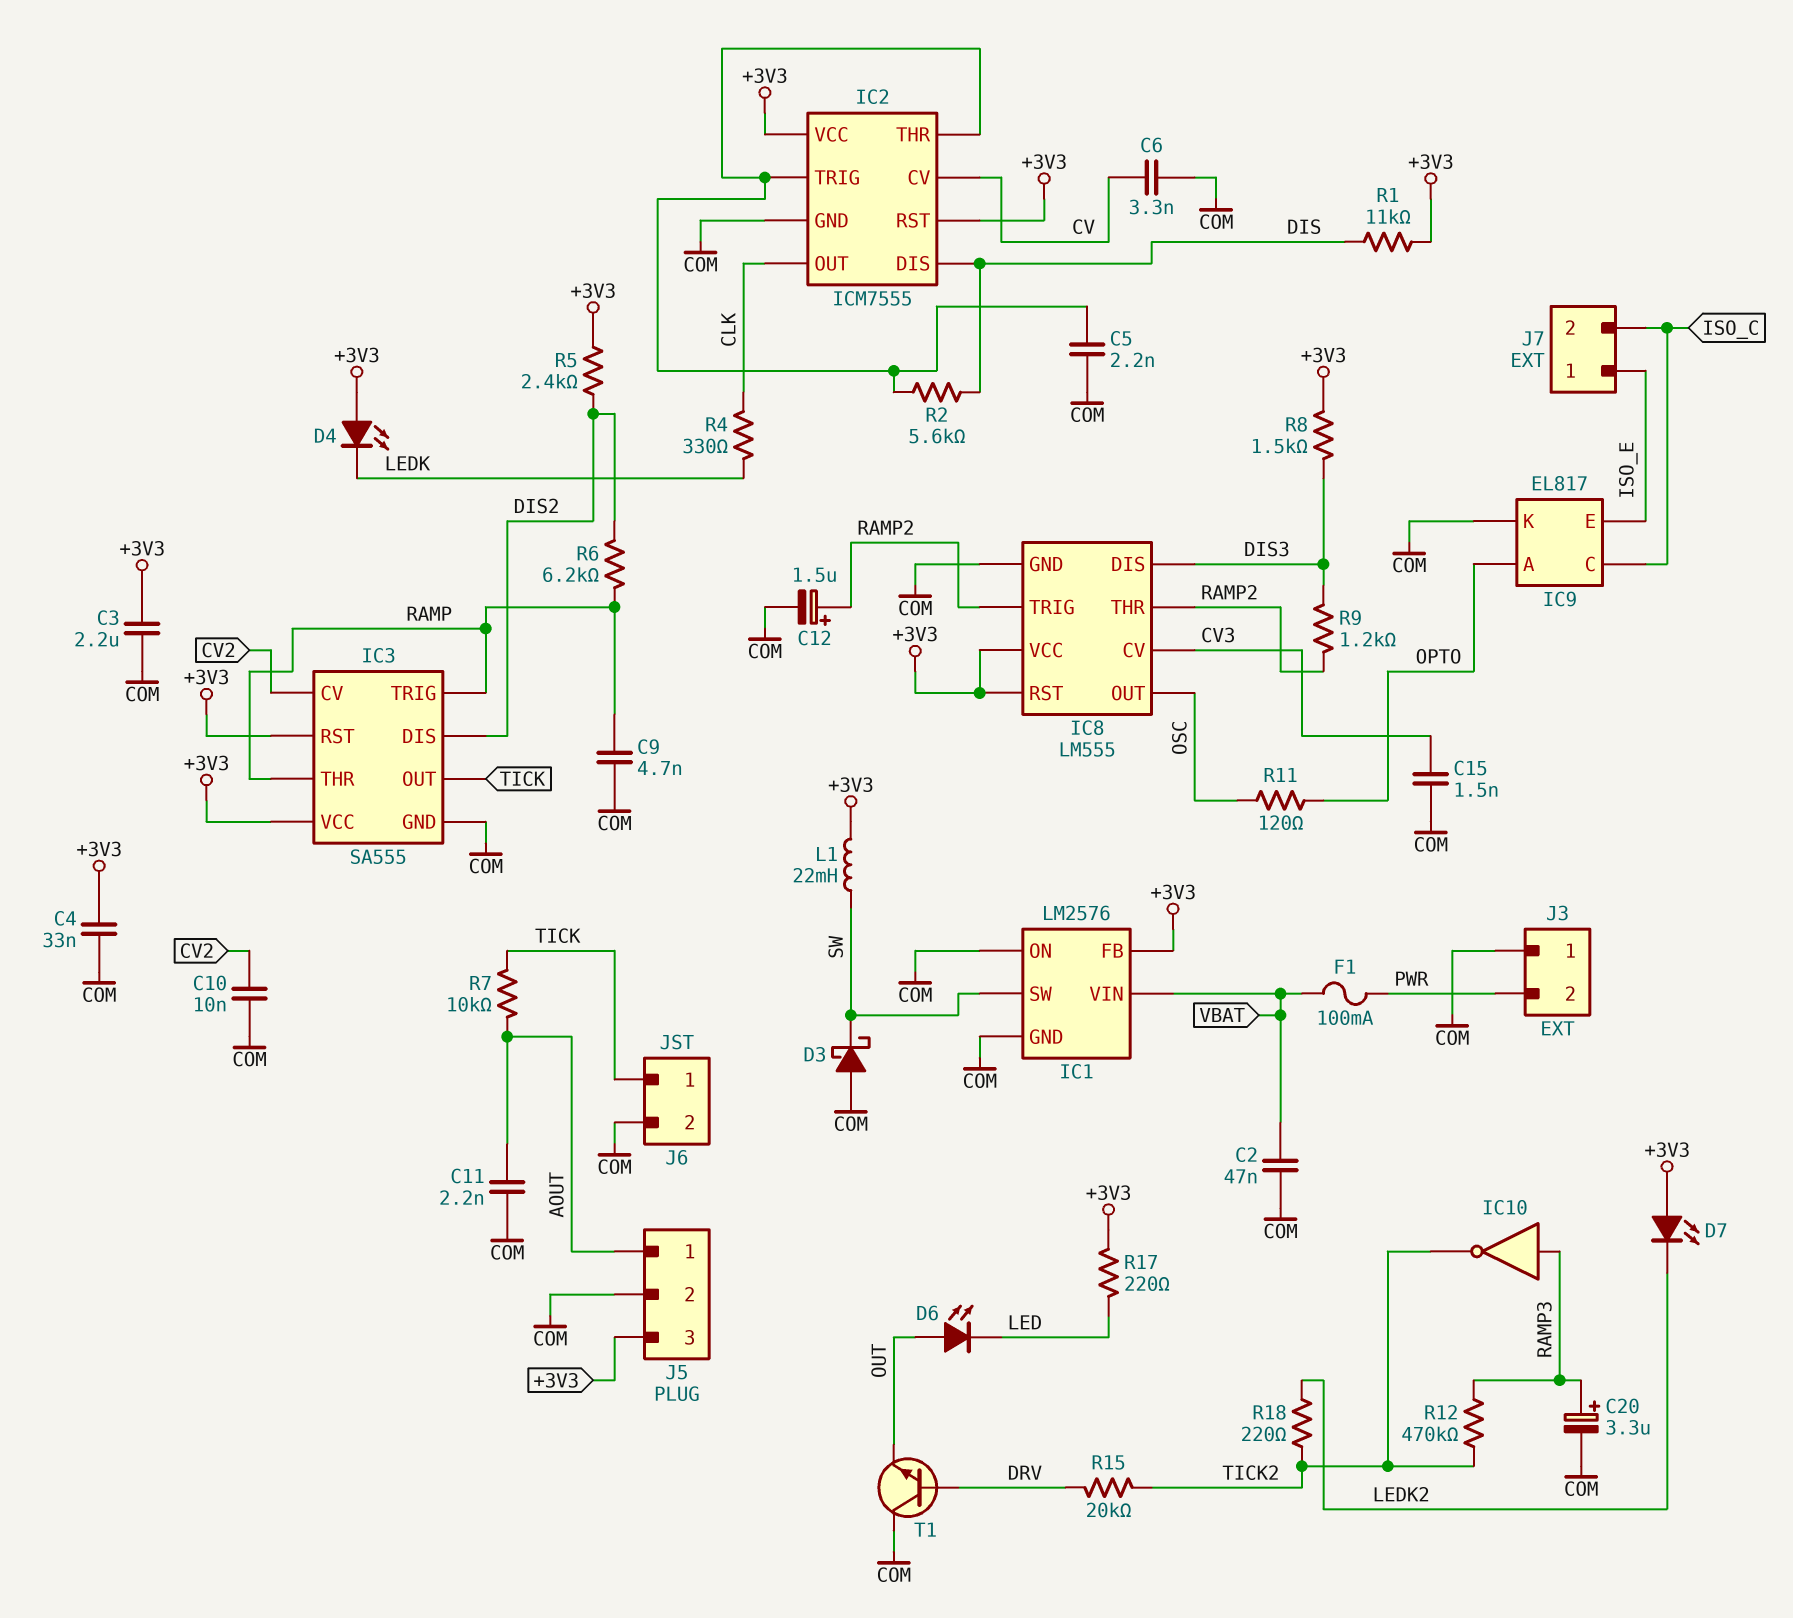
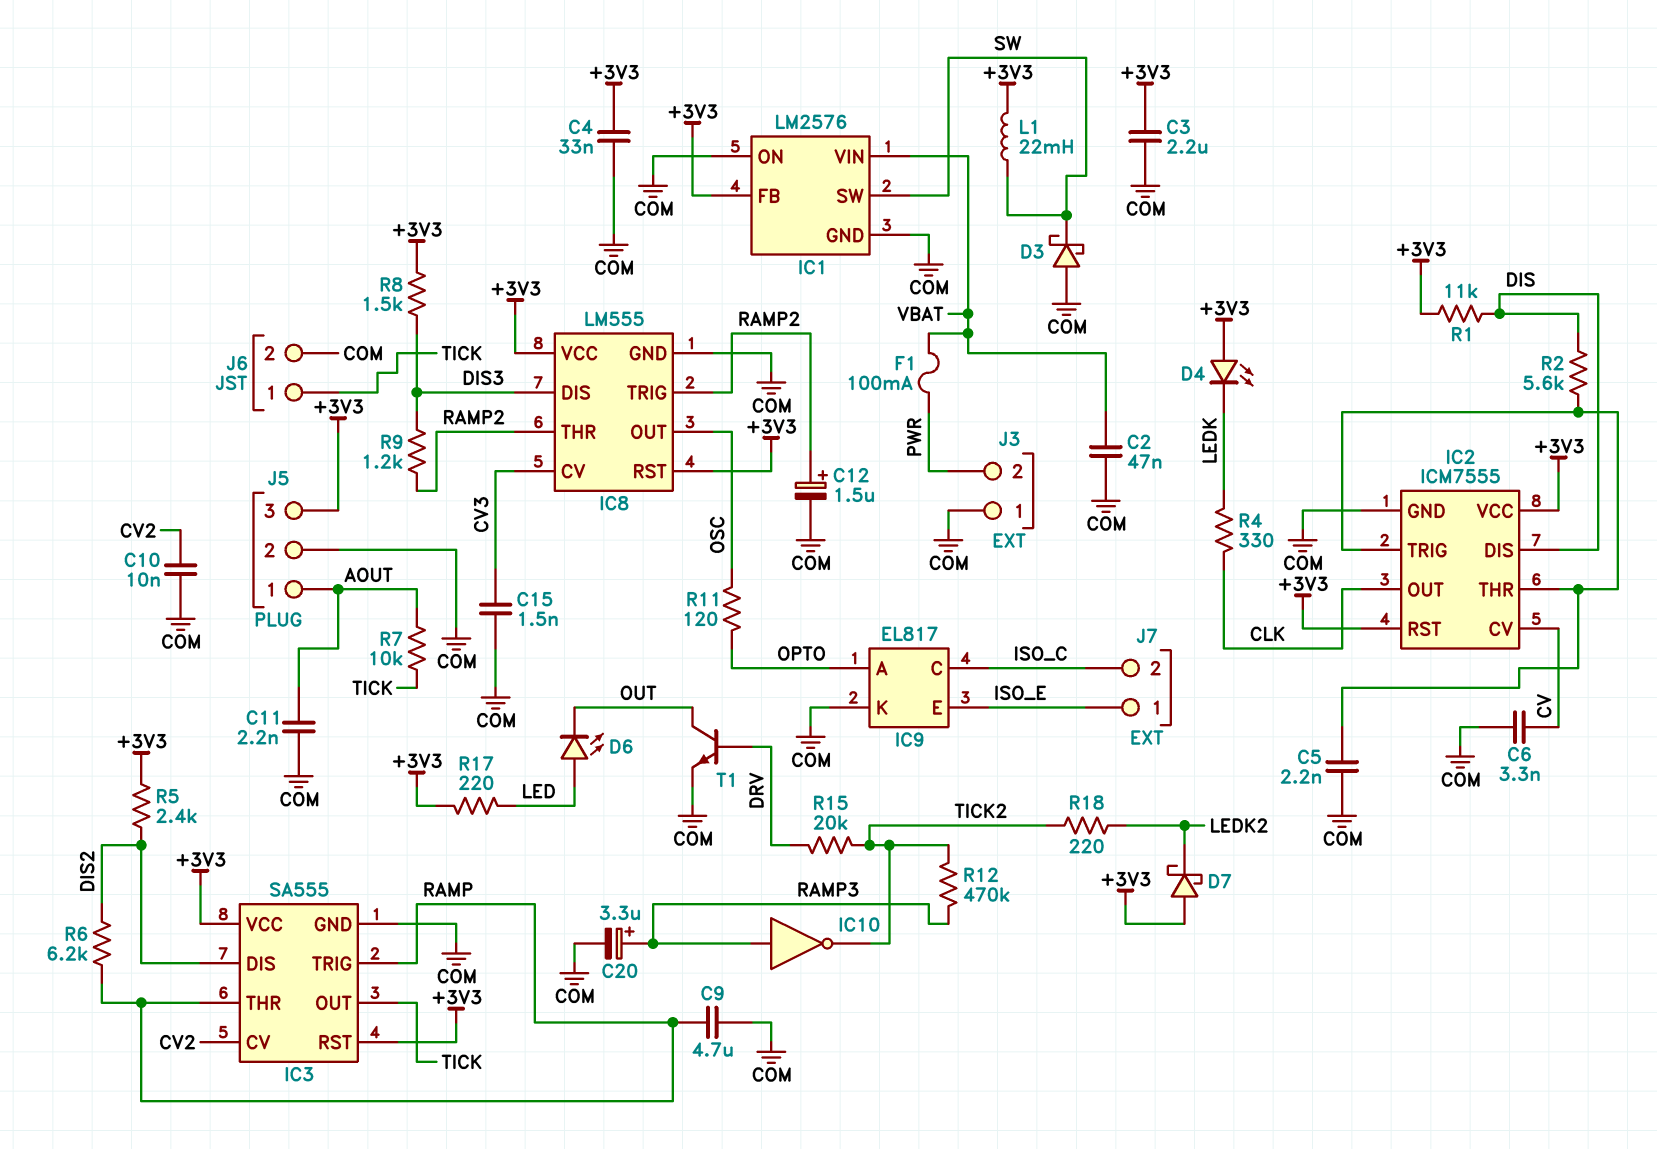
C9: 4.7nF (COM, RAMP) -> 4.7uF (COM, RAMP)
D6: LED (A OUT, K LED) -> LED (A LED, K OUT)
D7: LED (A +3V3, K LEDK2) -> schottky (A +3V3, K LEDK2)
T1: NPN (B DRV, C COM, E OUT) -> NPN (B DRV, C OUT, E COM)

